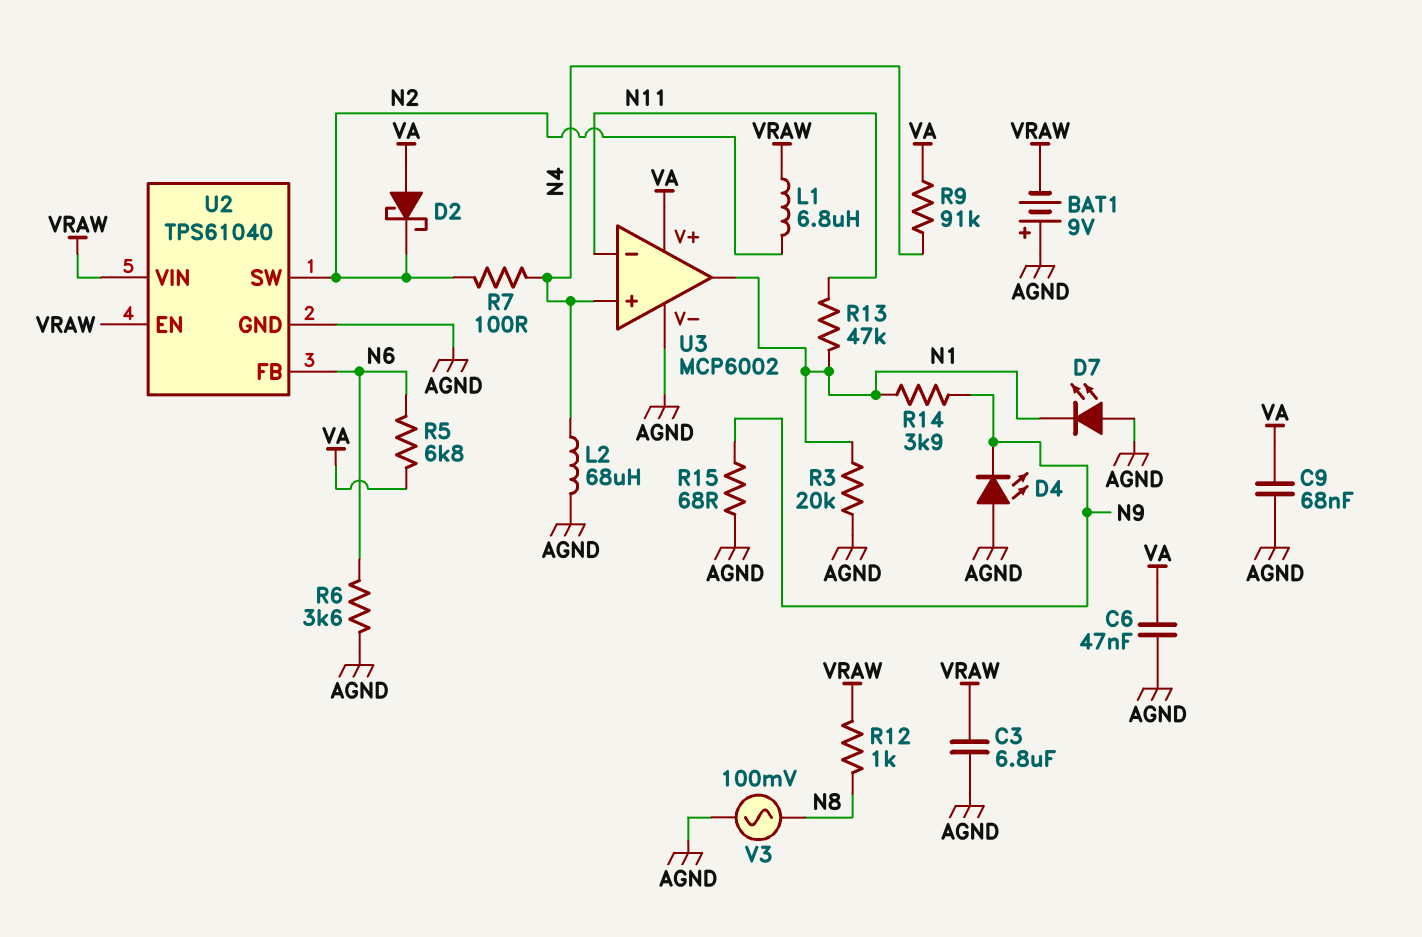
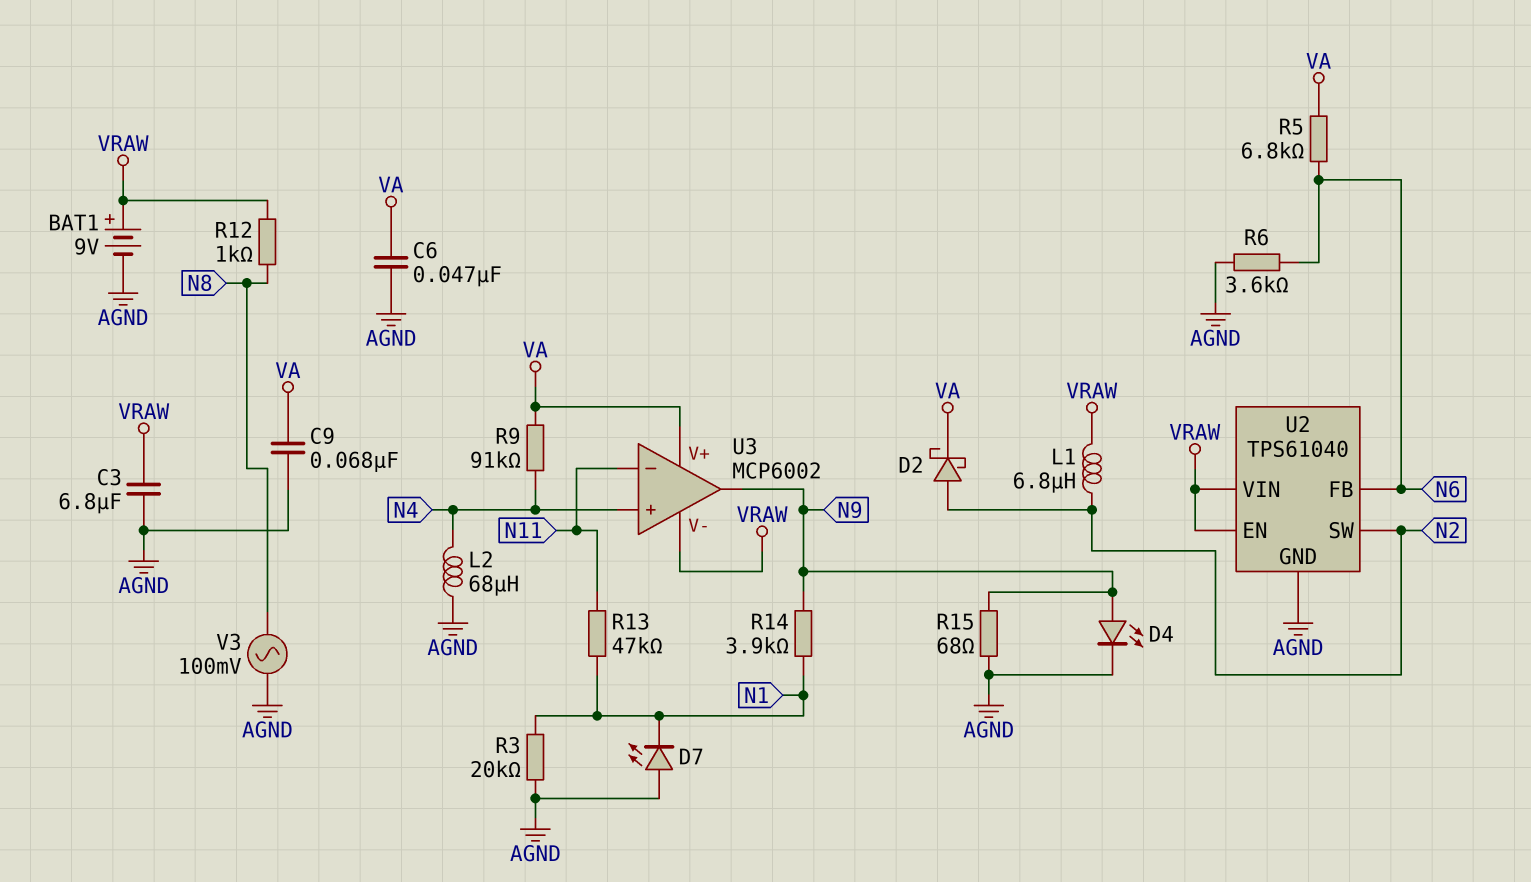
BAT1: 9V (plus AGND, minus VRAW) -> 9V (plus VRAW, minus AGND)
D2: schottky (A VA, K N2) -> schottky (A N2, K VA)
D4: LED (A AGND, K N9) -> LED (A N9, K AGND)
R7: 100 (N2, N4) -> none
U3 pin V-: AGND -> VRAW
U3 pin out: N1 -> N9

